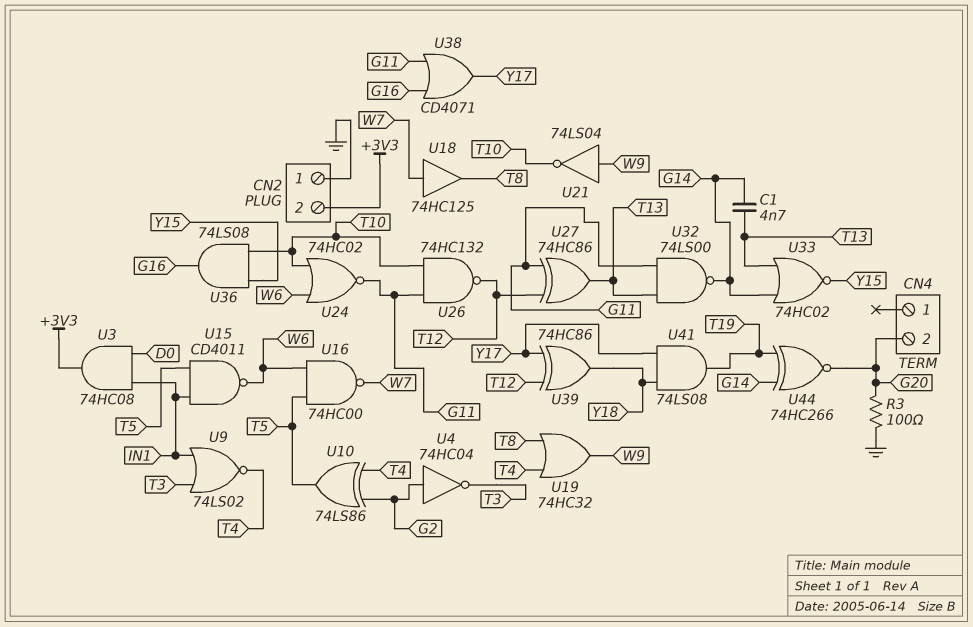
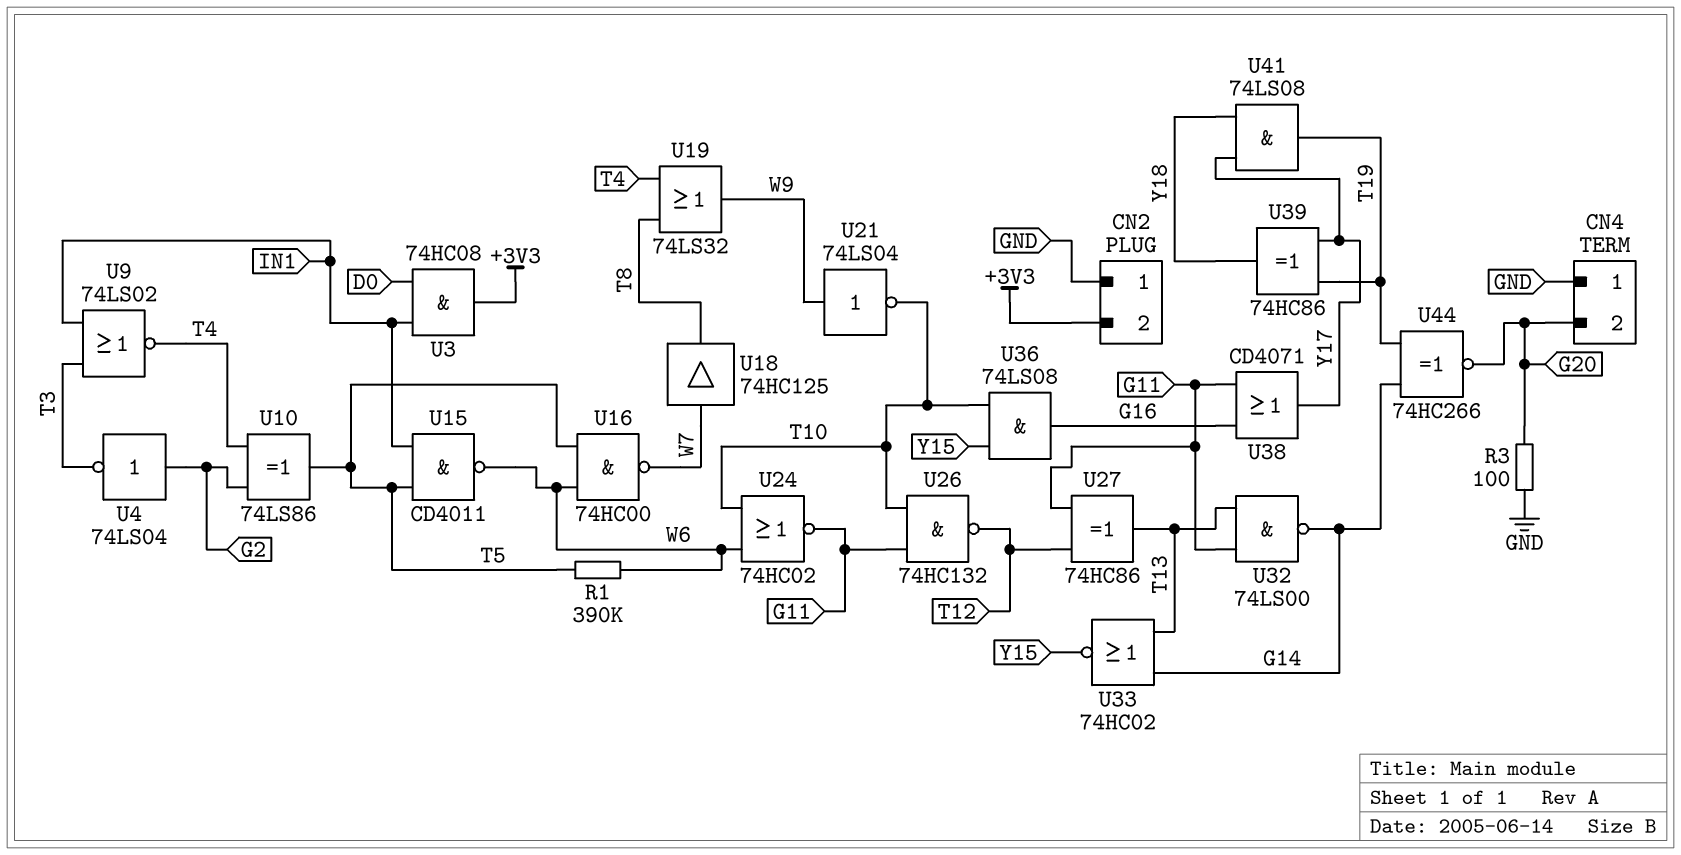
C1: 4.7nF (G14, T13) -> none
CN4 pin 1: none -> GND
R1: none -> 390k (T5, W6)
U4: NOT 74HC04 (in G2, out T3) -> NOT 74LS04 (in G2, out T3)
U19: OR 74HC32 (in T4, in T8, out W9) -> OR 74LS32 (in T4, in T8, out W9)
U39: XOR 74HC86 (in T12, in Y17, out Y18) -> XOR 74HC86 (in T19, in Y17, out Y18)

